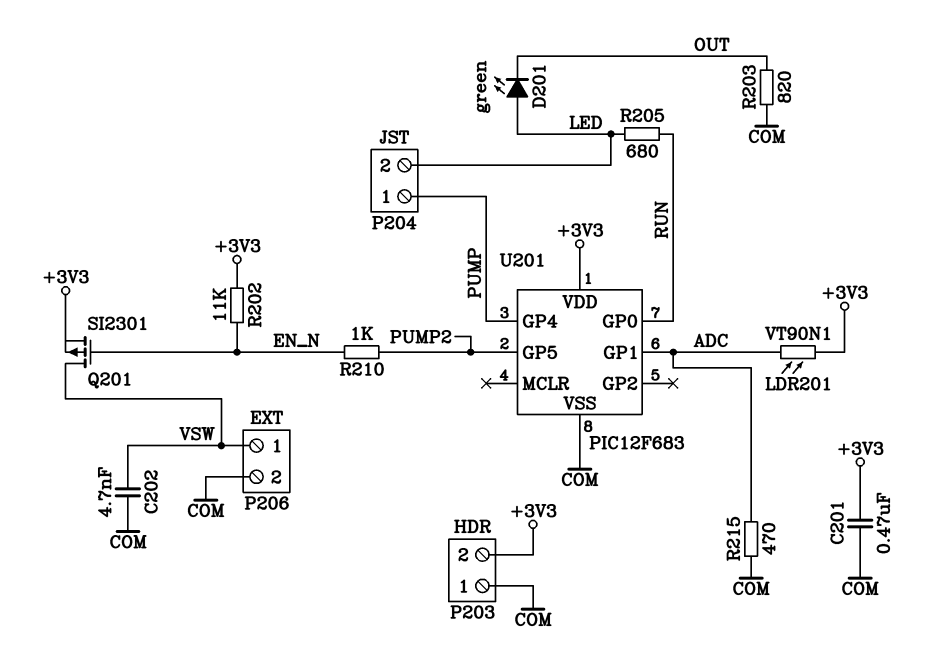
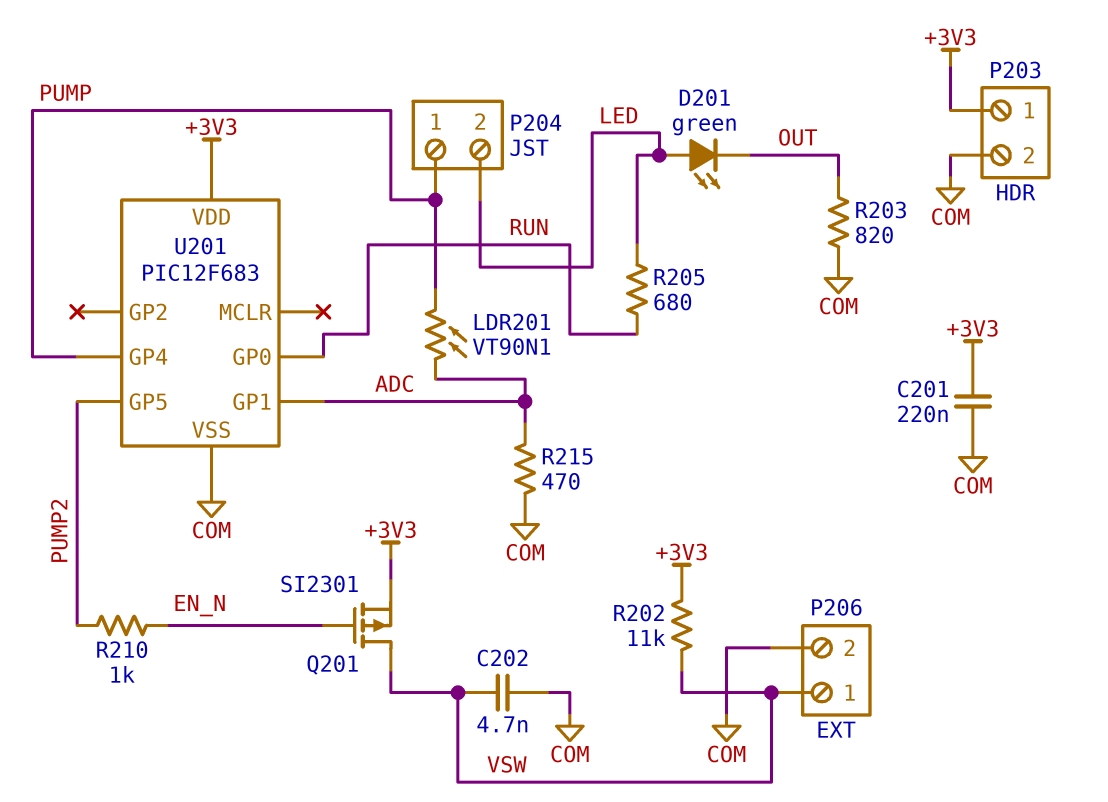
C201: 470nF (+3V3, COM) -> 220nF (+3V3, COM)
LDR201: VT90N1 (+3V3, ADC) -> VT90N1 (ADC, PUMP)
P203 pin 1: COM -> +3V3
P203 pin 2: +3V3 -> COM
R202: 11k (+3V3, EN_N) -> 11k (+3V3, VSW)

